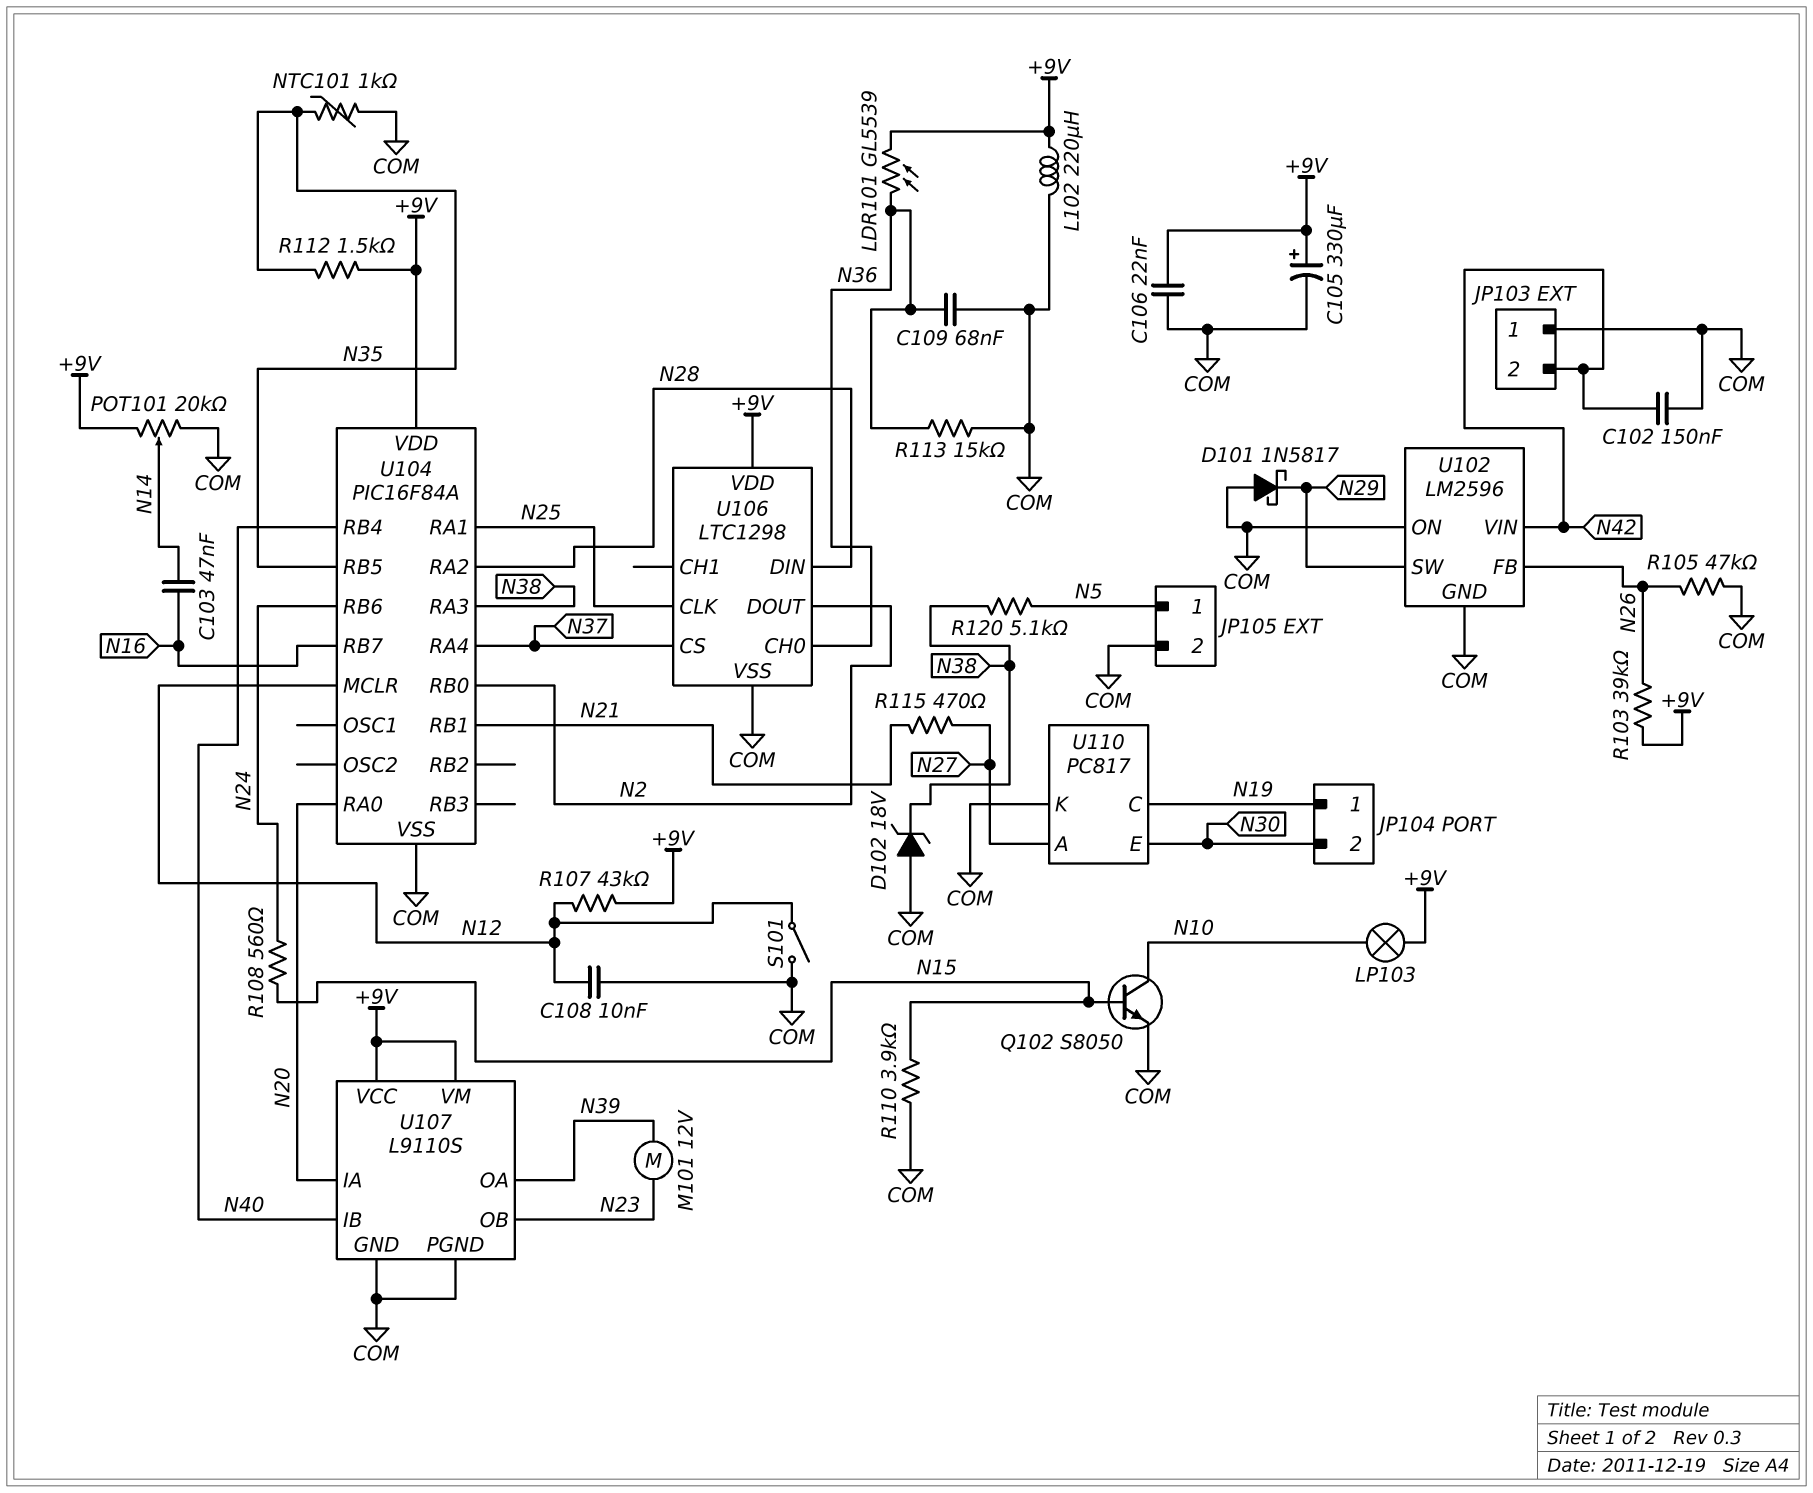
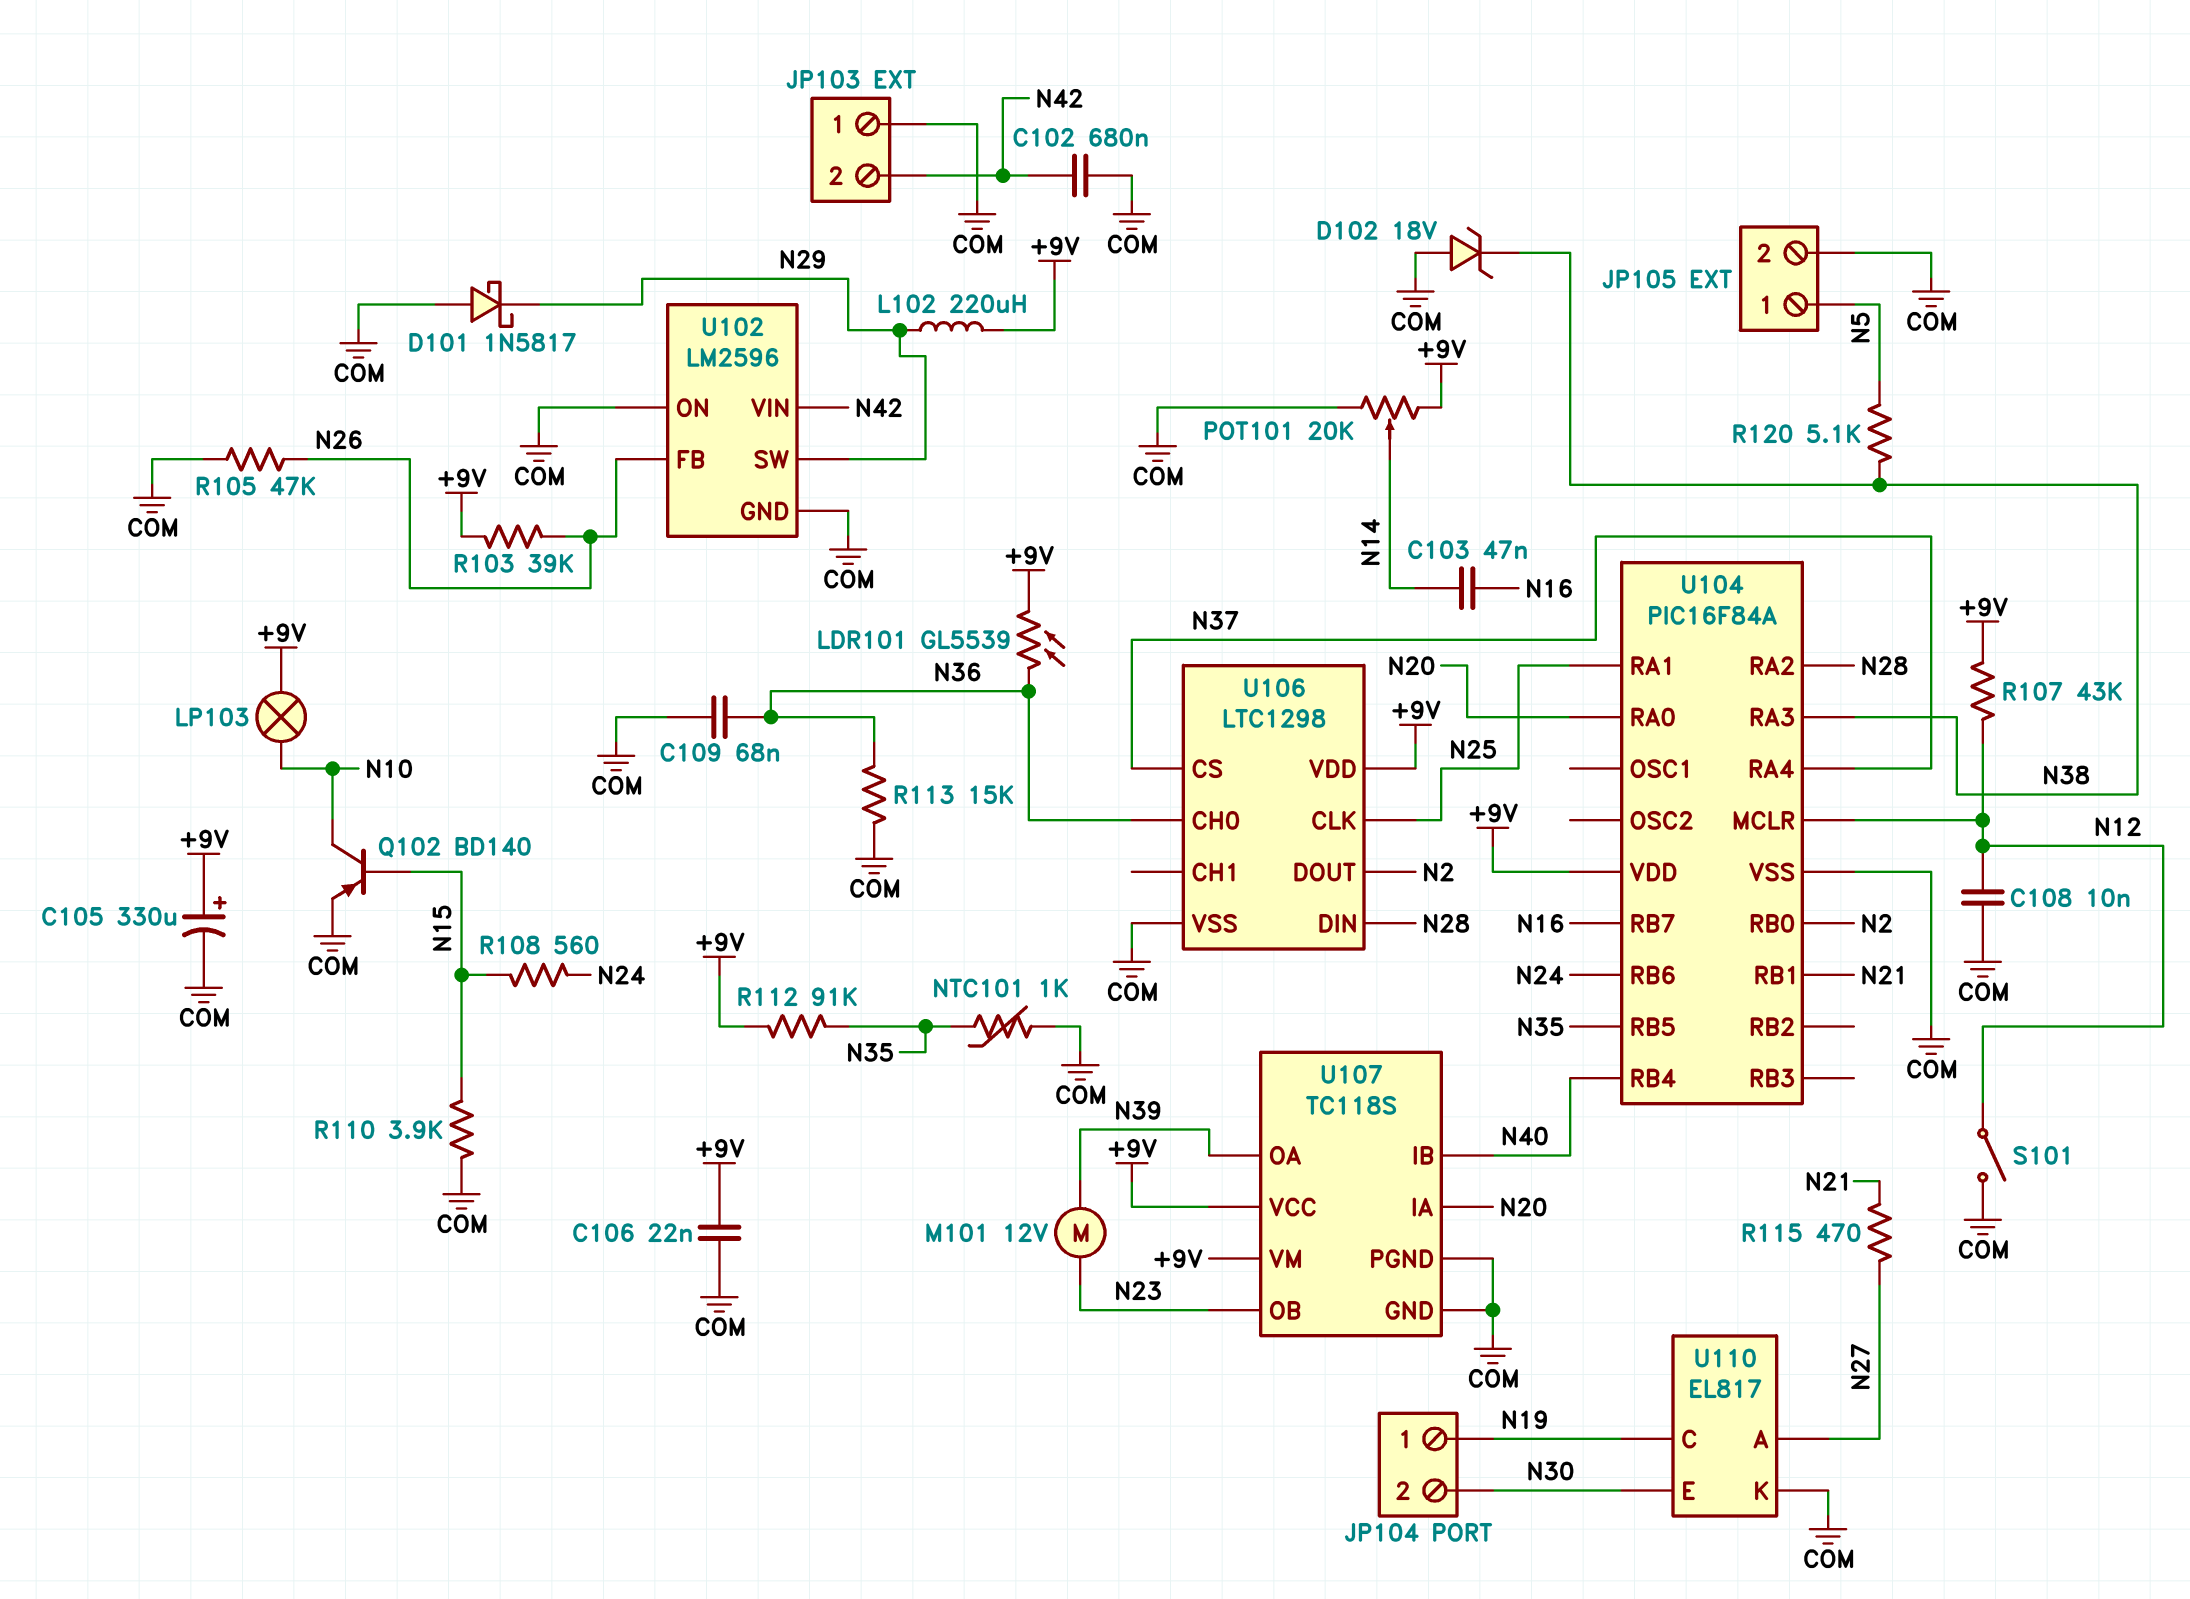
C102: 150nF (COM, N42) -> 680nF (COM, N42)
L102: 220uH (+9V, COM) -> 220uH (+9V, N29)
Q102: NPN S8050 (B N15, C N10, E COM) -> PNP BD140 (B N15, C N10, E COM)
R112: 1.5k (+9V, N35) -> 91k (+9V, N35)
U107: L9110S -> TC118S
U110: PC817 -> EL817

